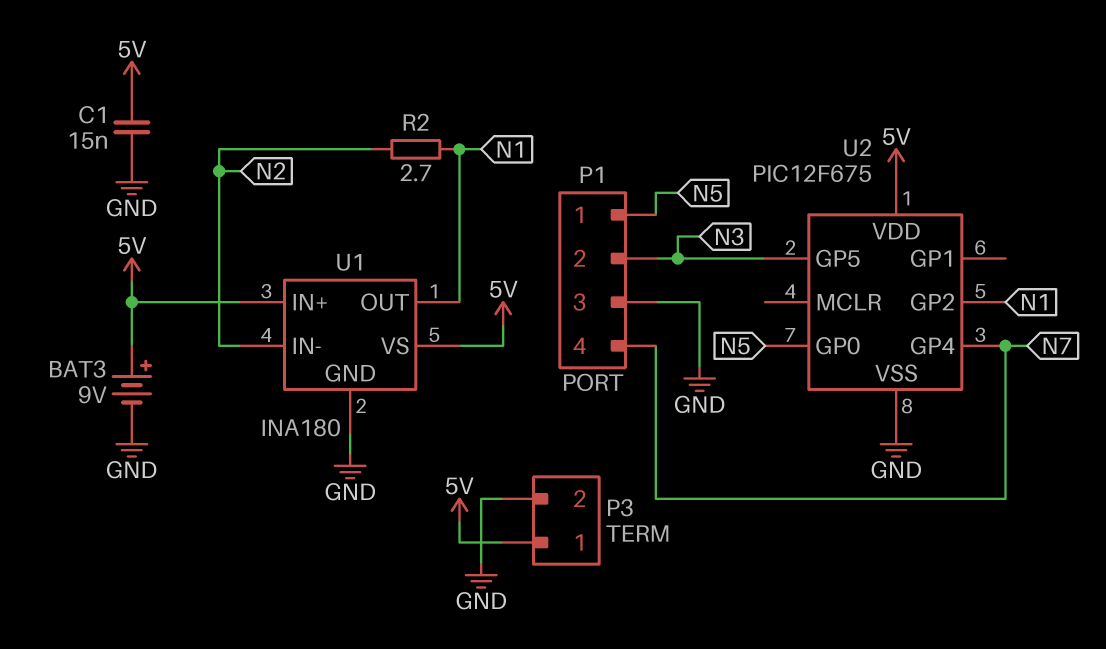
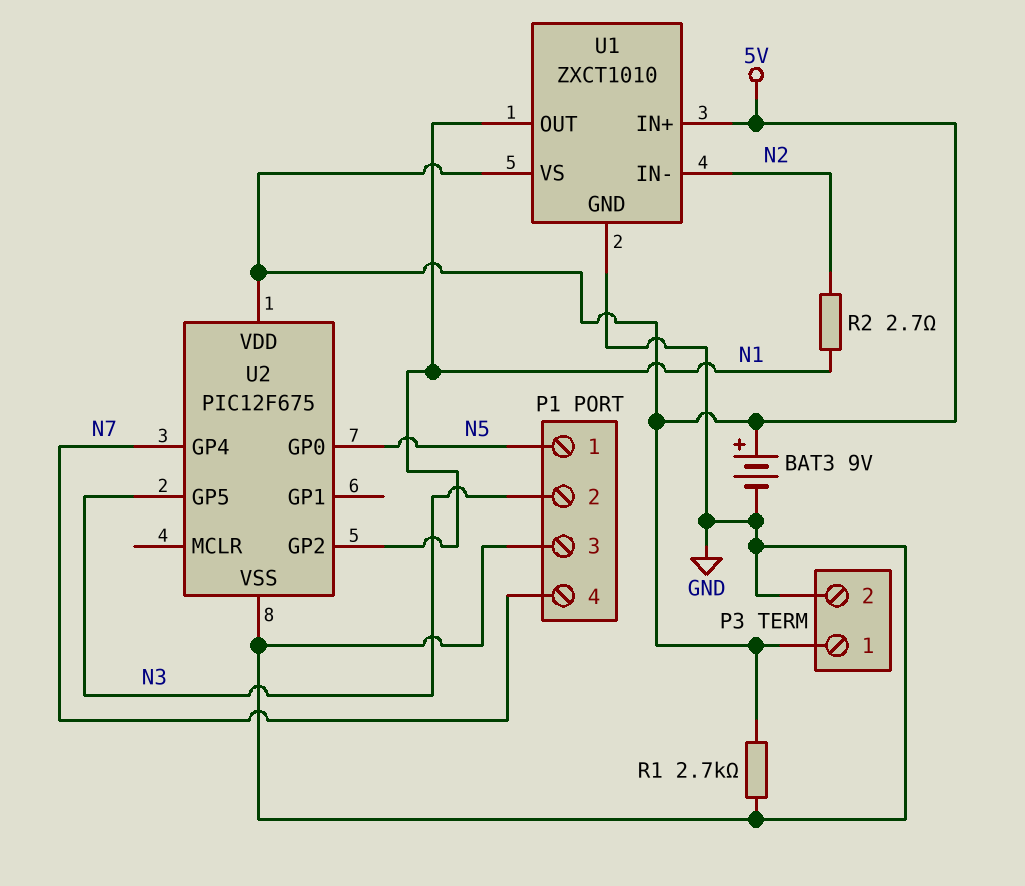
C1: 15nF (5V, GND) -> none
R1: none -> 2.7k (5V, GND)
U1: INA180 -> ZXCT1010

